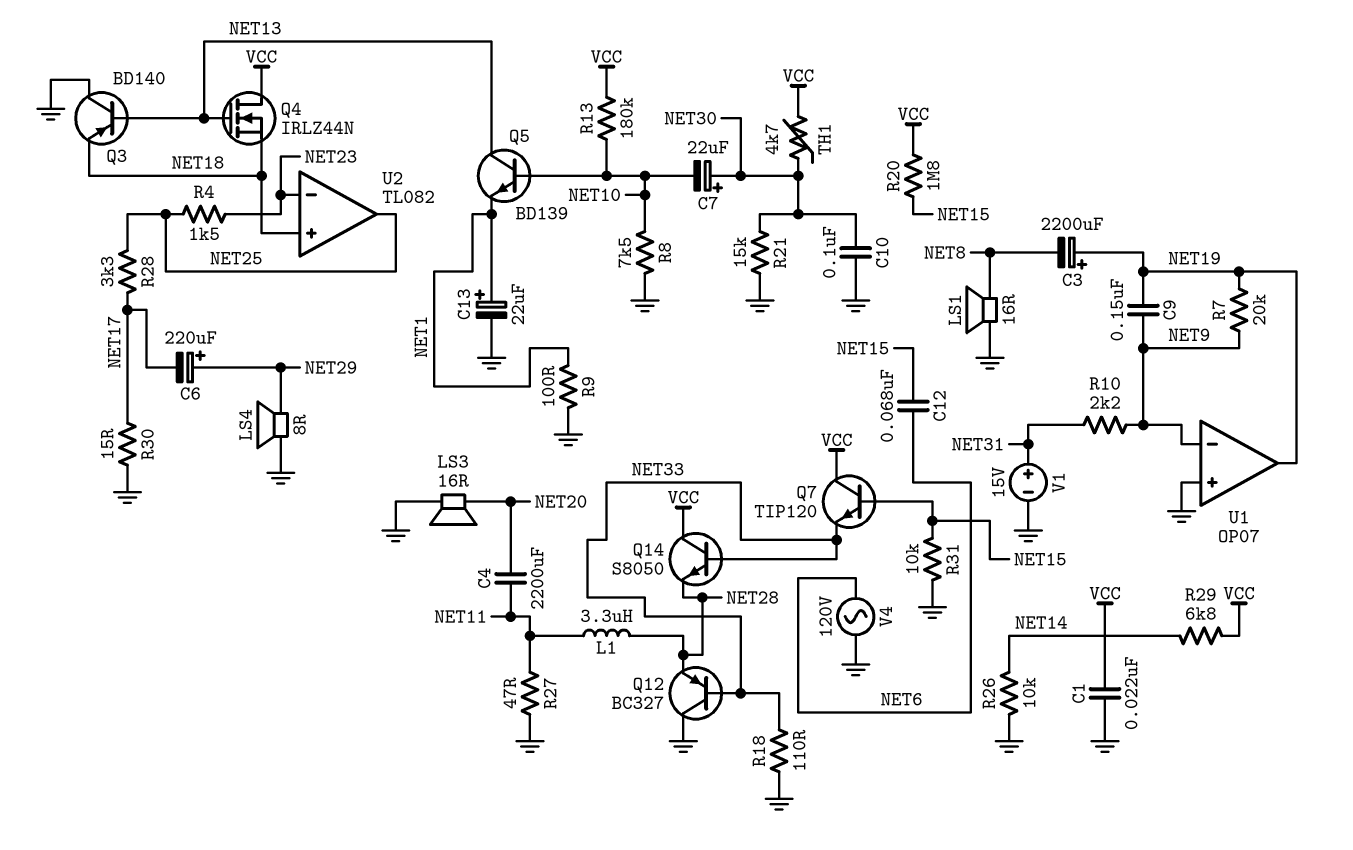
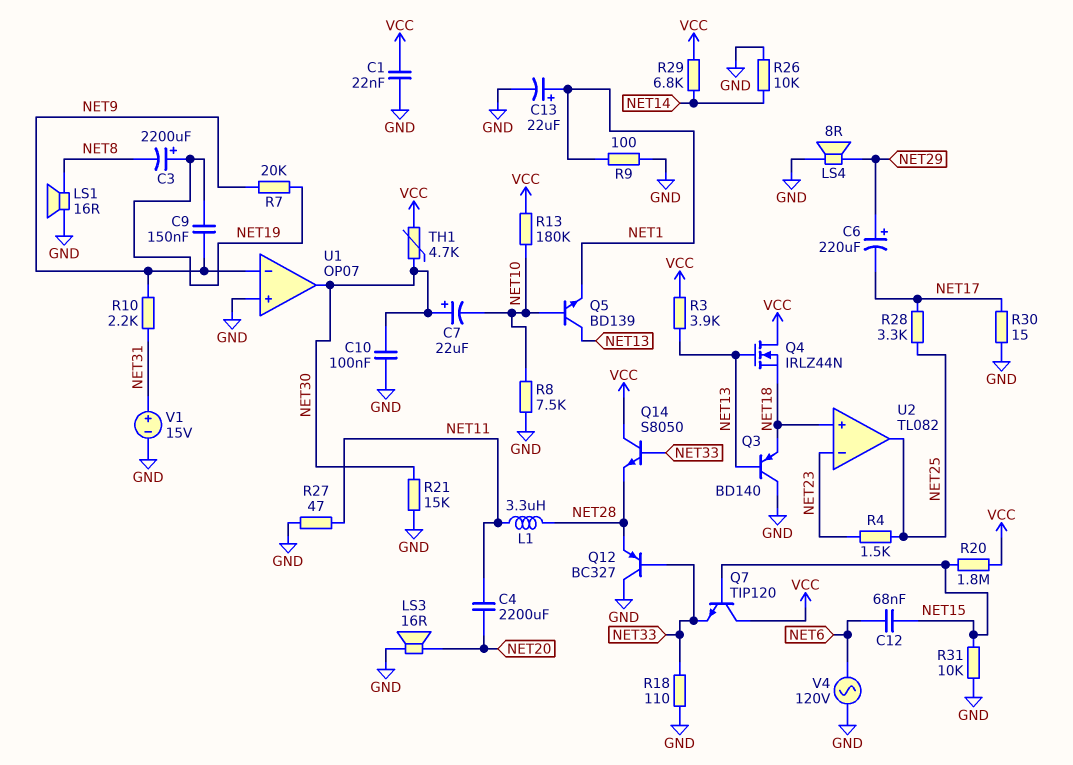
R3: none -> 3.9k (NET13, VCC)
U1 pin out: NET19 -> NET30

